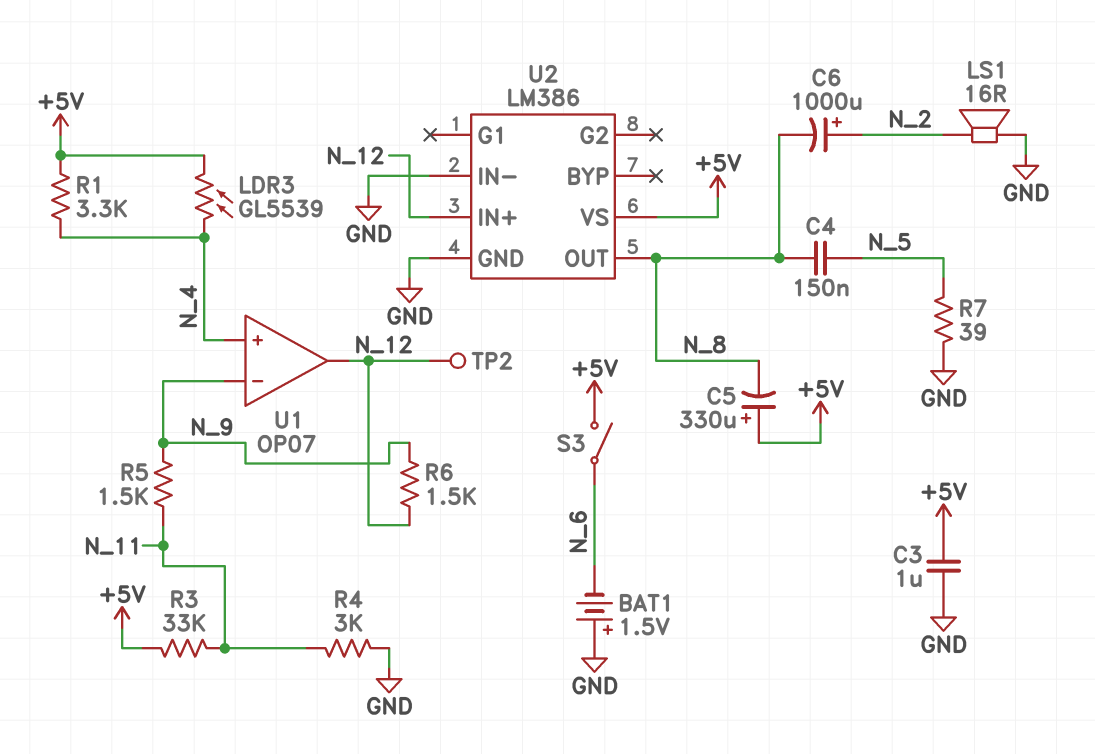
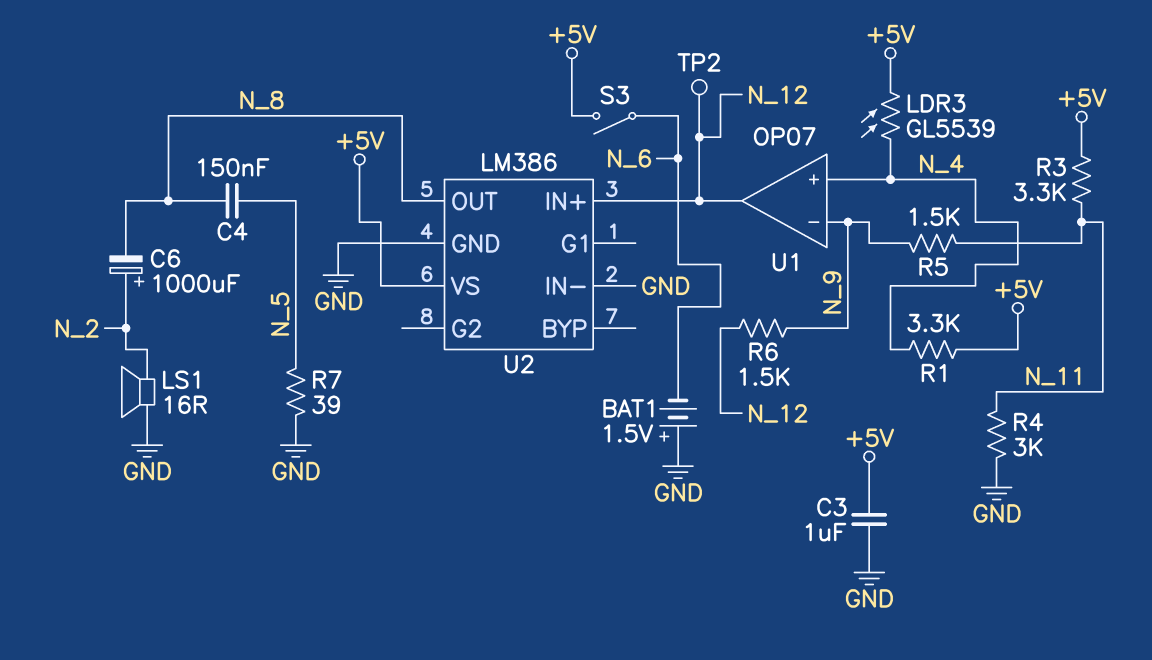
C5: 330uF (plus +5V, minus N_8) -> none
R3: 33k (+5V, N_11) -> 3.3k (+5V, N_11)

